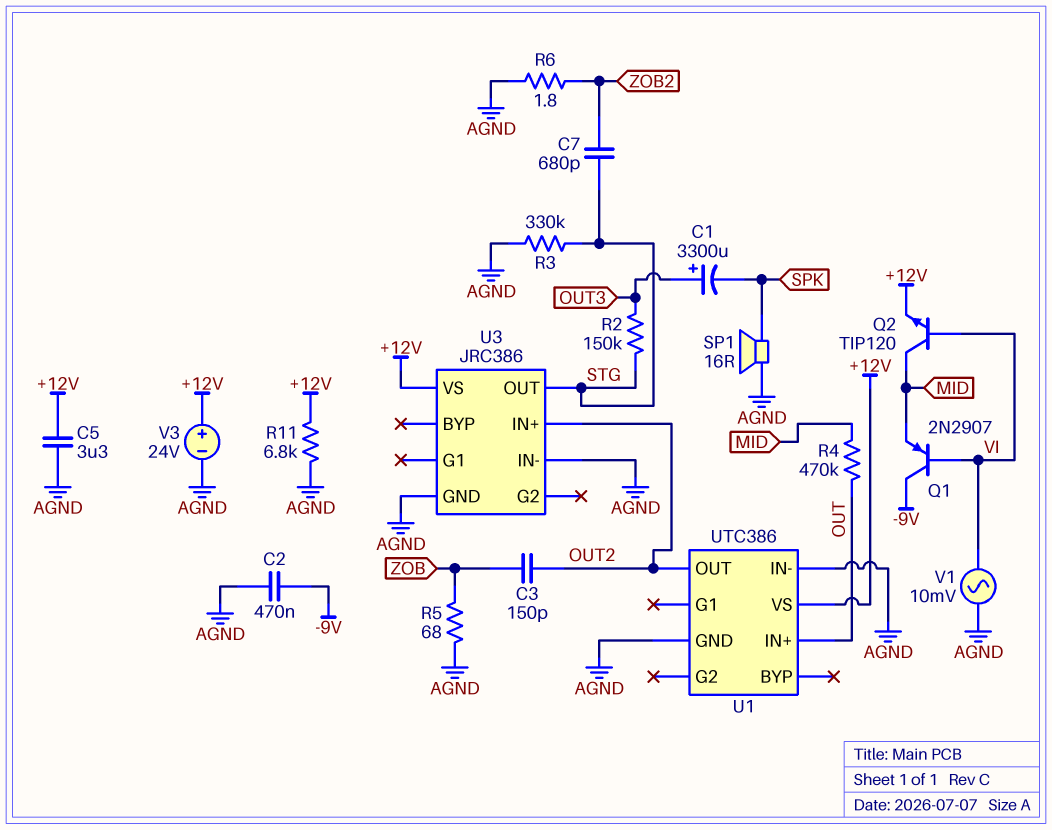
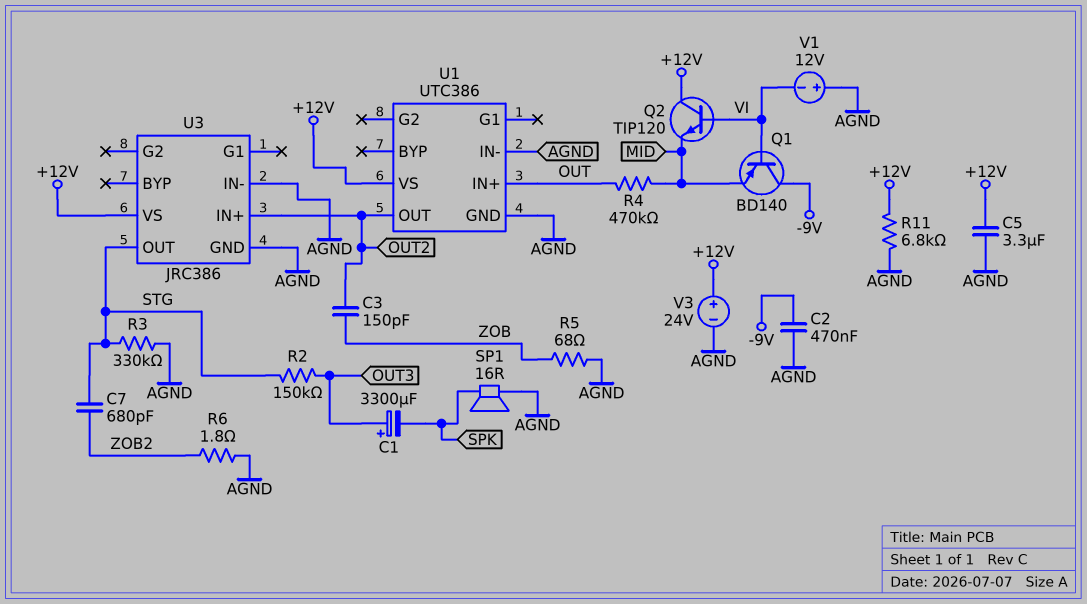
Q1: PNP 2N2907 (B VI, C -9V, E MID) -> PNP BD140 (B VI, C -9V, E MID)
Q2: NPN TIP120 (B VI, C MID, E +12V) -> NPN TIP120 (B VI, C +12V, E MID)
V1: AC 10mV (AGND, VI) -> 12V (plus AGND, minus VI)

